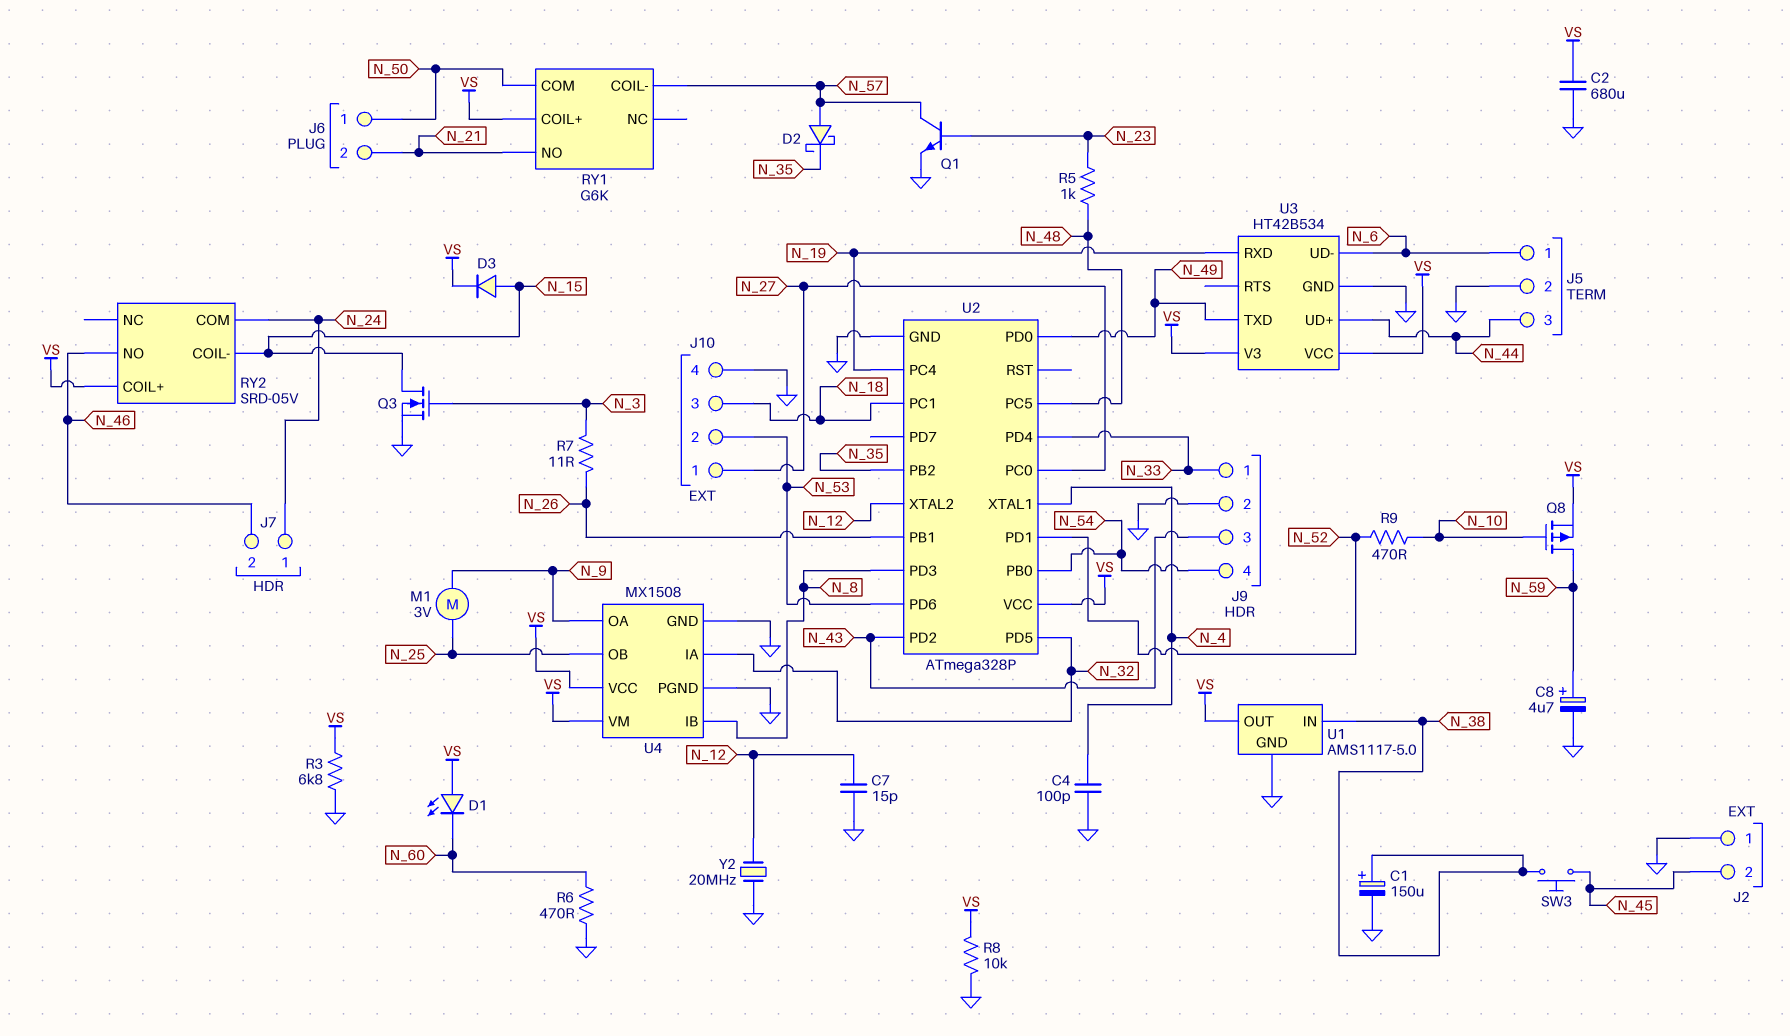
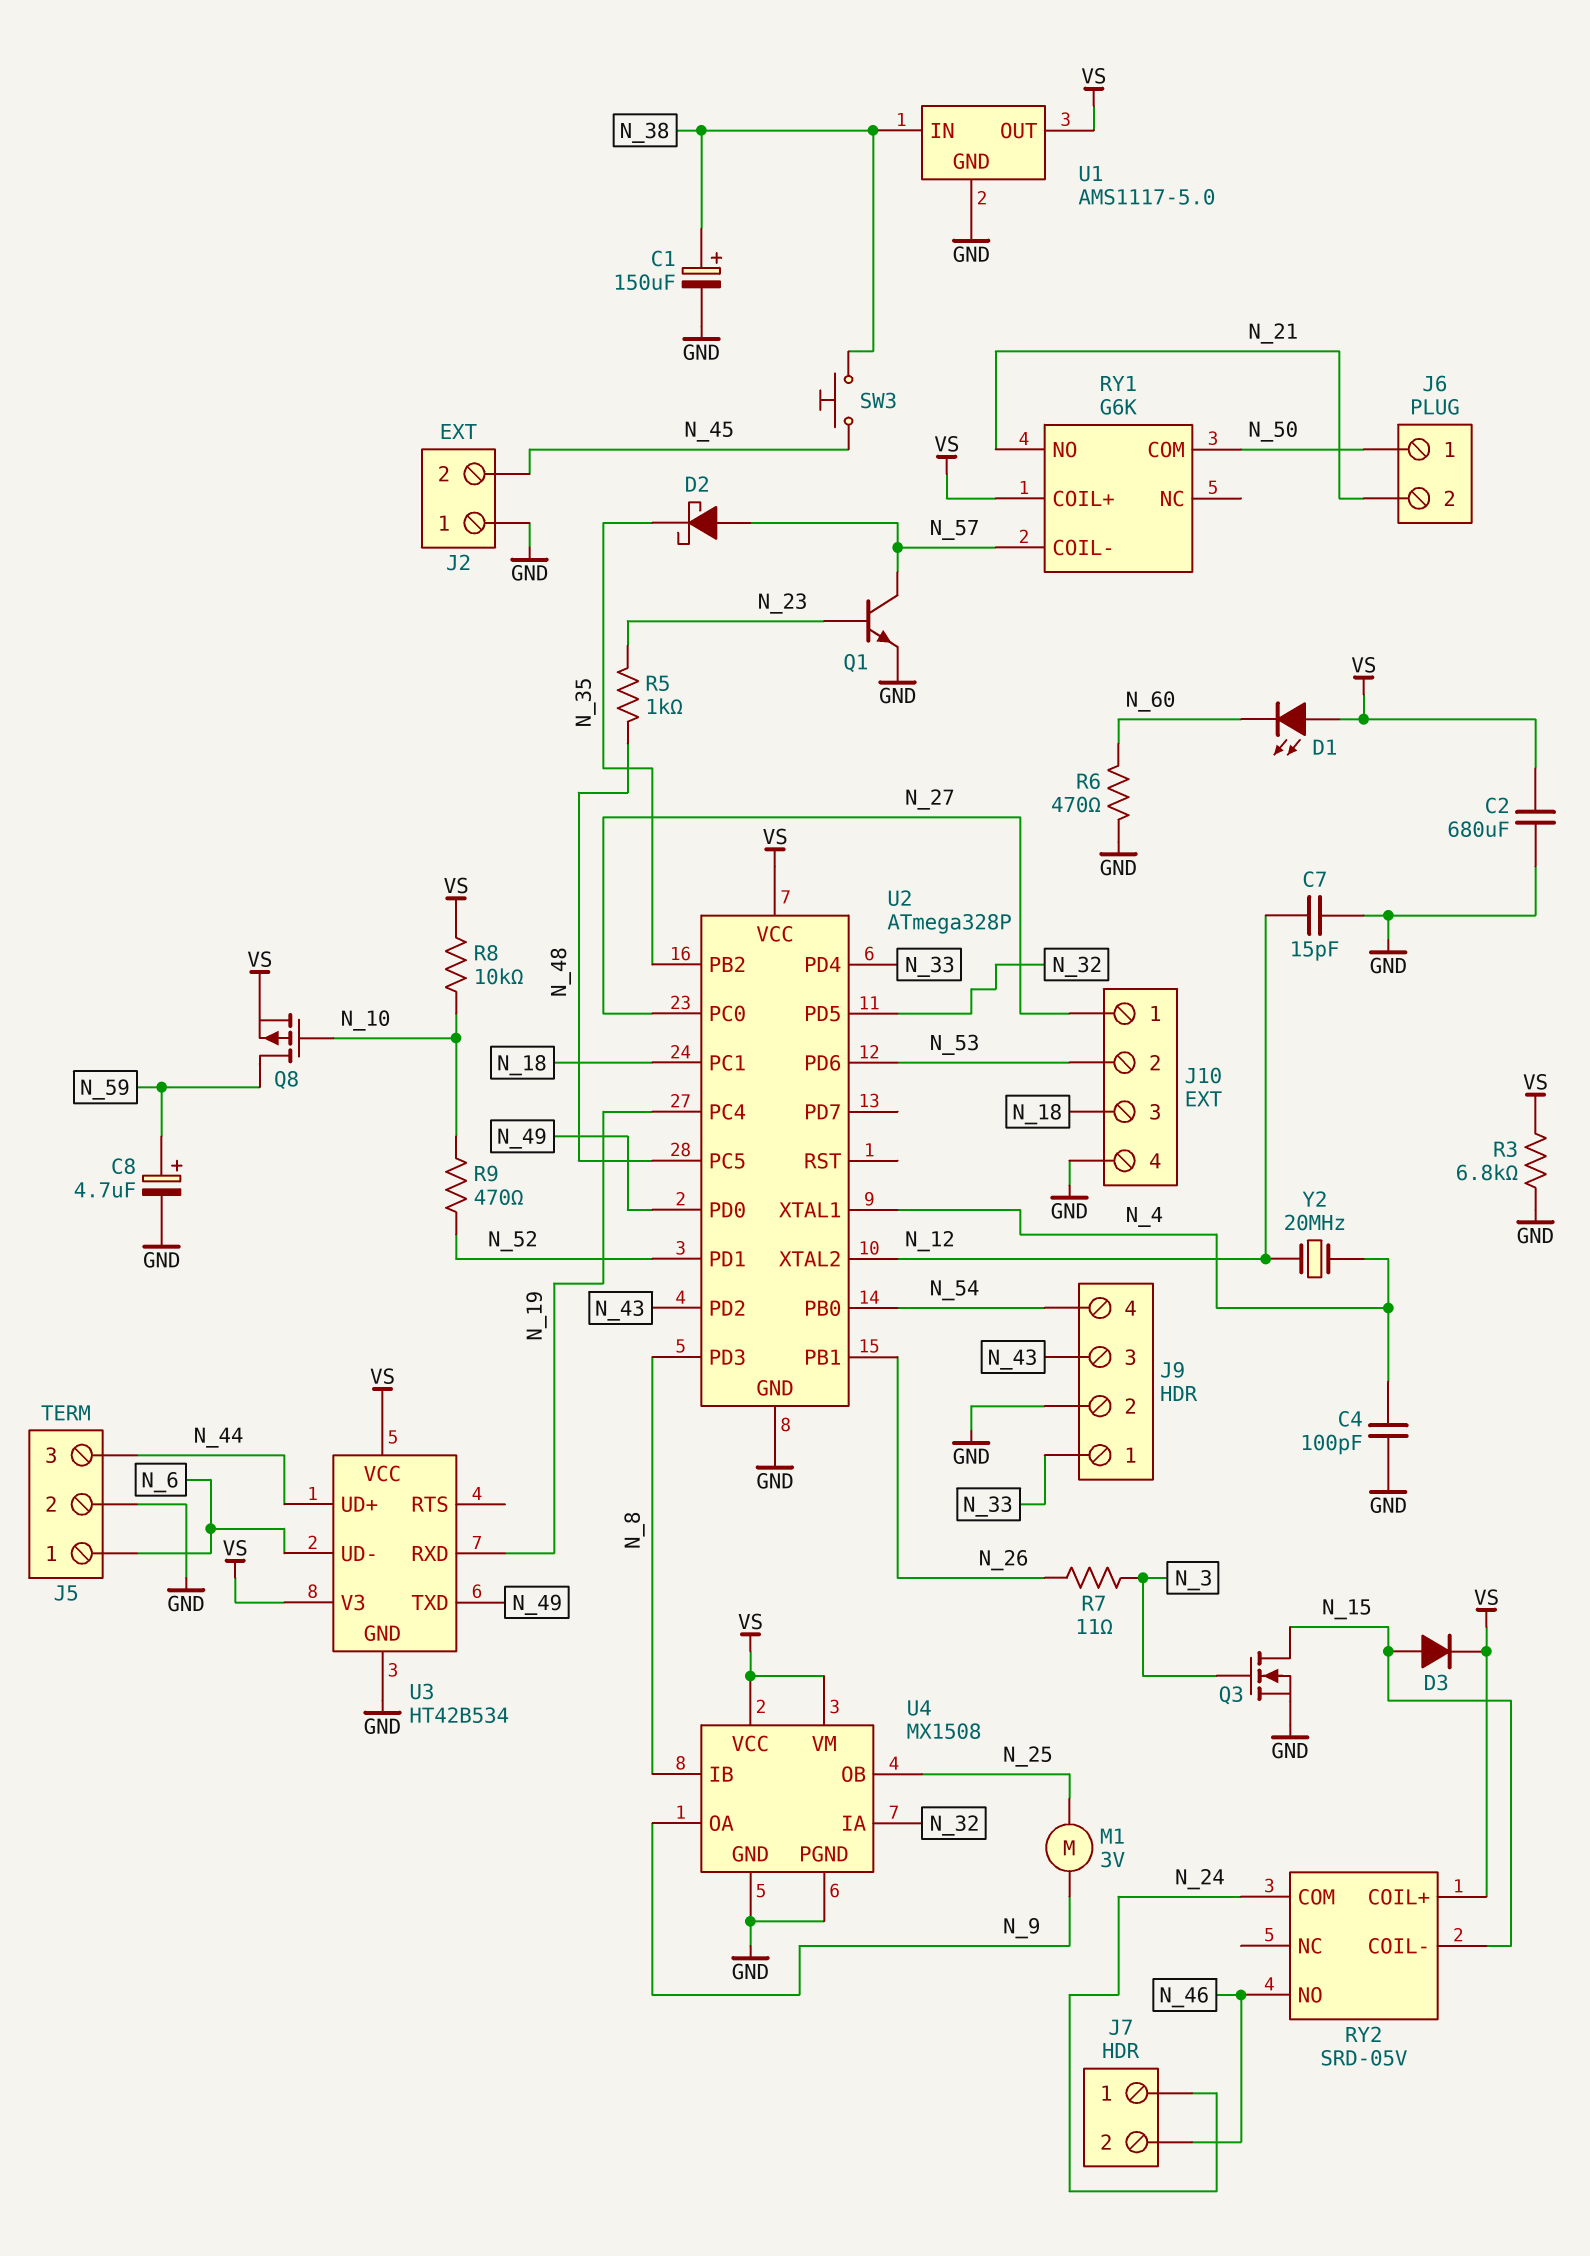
R8: 10k (GND, VS) -> 10k (N_10, VS)
Y2: 20MHz (GND, N_12) -> 20MHz (N_4, N_12)

